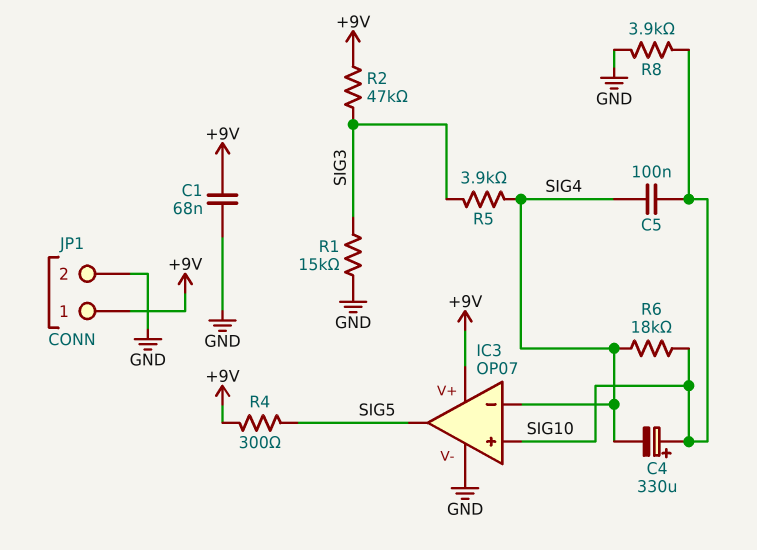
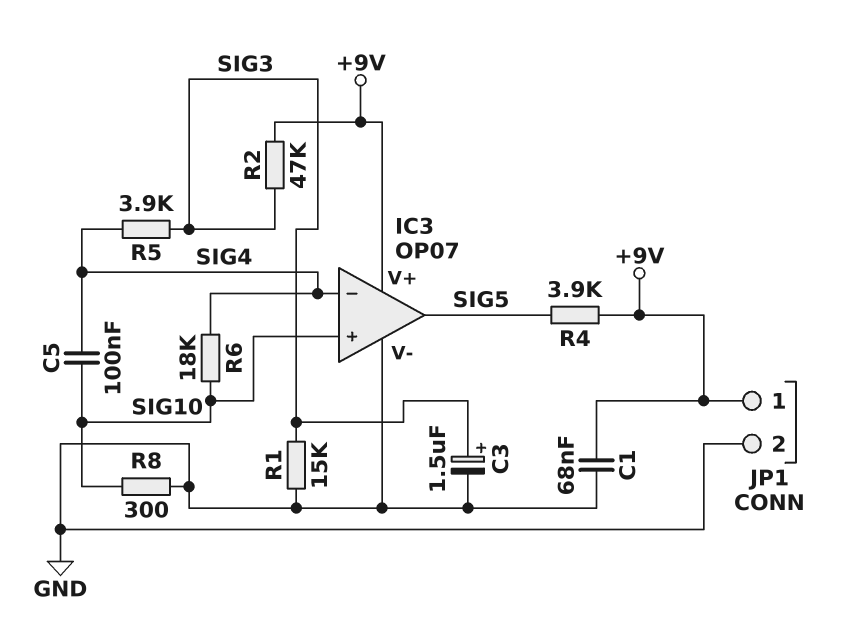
C3: none -> 1.5uF (plus SIG3, minus GND)
C4: 330uF (plus SIG10, minus SIG4) -> none
R4: 300 (+9V, SIG5) -> 3.9k (+9V, SIG5)
R8: 3.9k (GND, SIG10) -> 300 (GND, SIG10)

